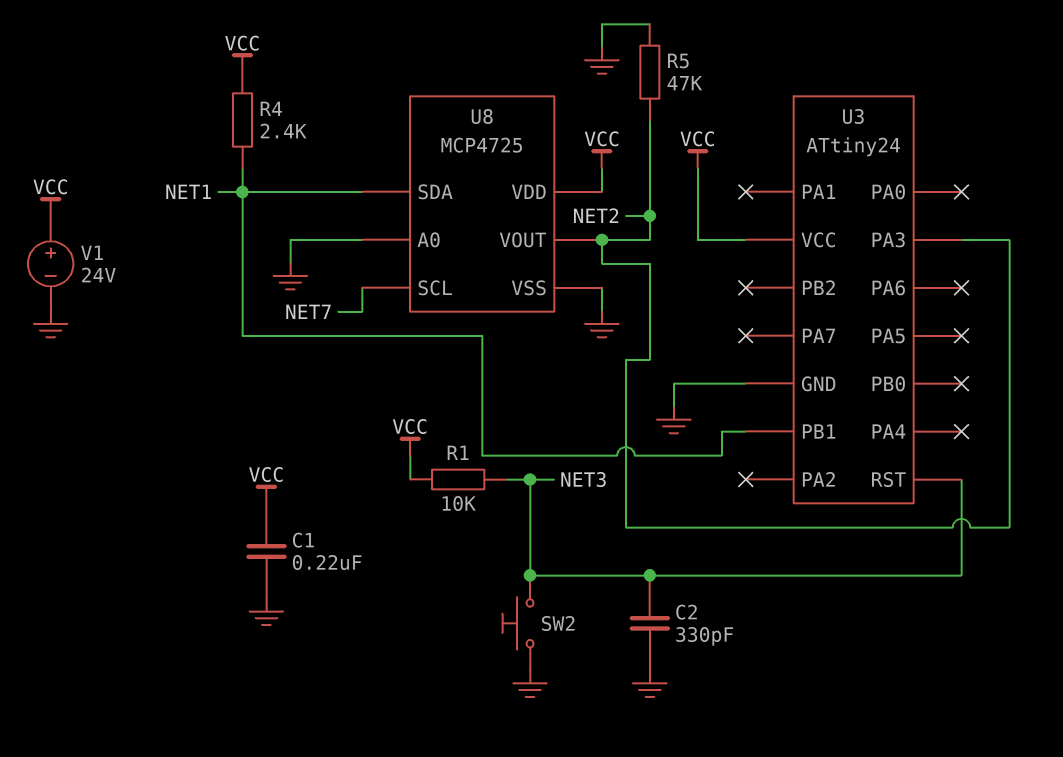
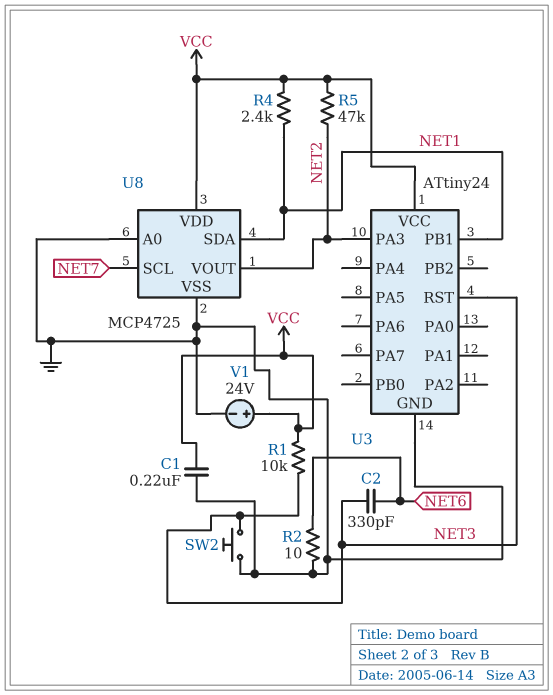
C2: 330pF (GND, NET3) -> 330pF (NET3, NET6)
R2: none -> 10 (GND, NET6)
R5: 47k (GND, NET2) -> 47k (NET2, VCC)

